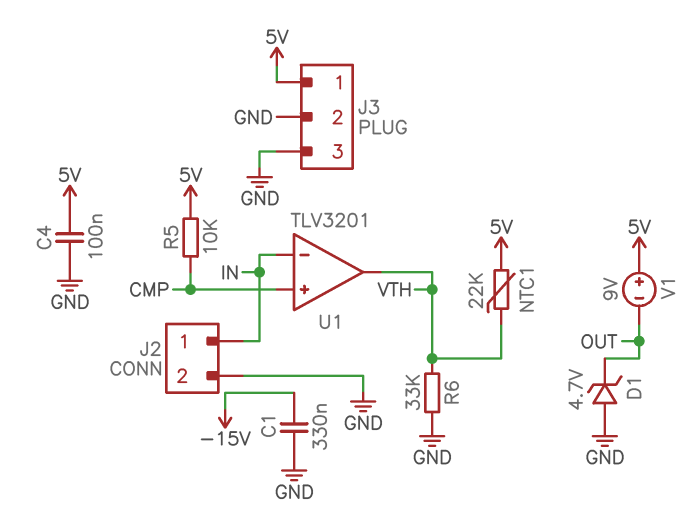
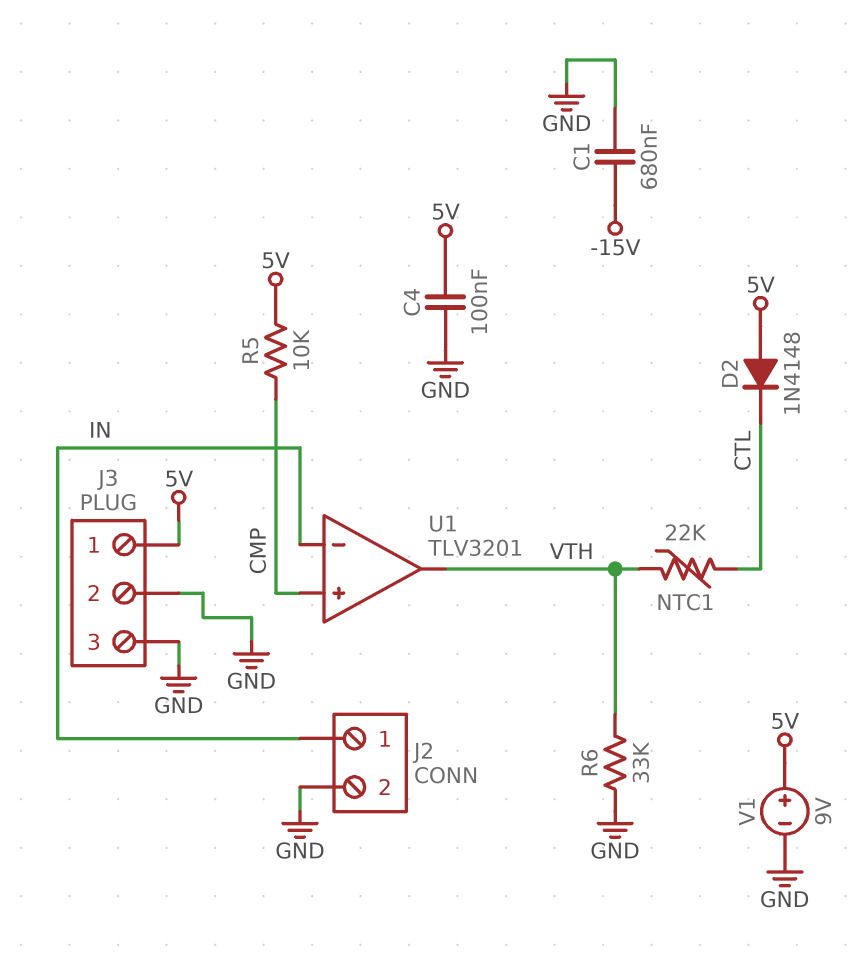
C1: 330nF (-15V, GND) -> 680nF (-15V, GND)
D1: zener 4.7V (A GND, K OUT) -> none
D2: none -> diode 1N4148 (A 5V, K CTL)
NTC1: 22k (5V, VTH) -> 22k (CTL, VTH)
V1: 9V (plus 5V, minus OUT) -> 9V (plus 5V, minus GND)

